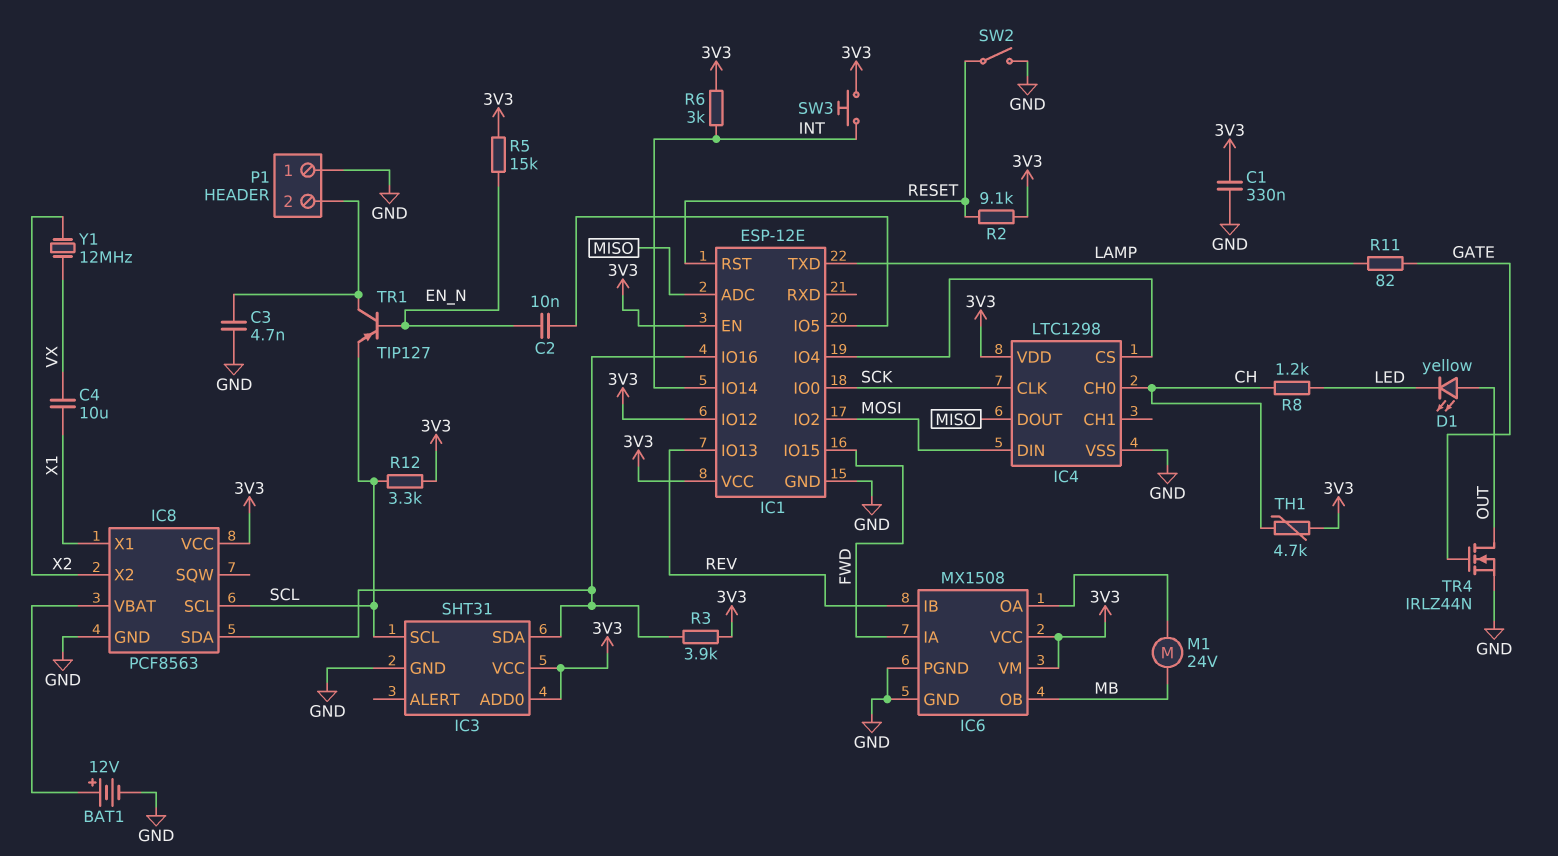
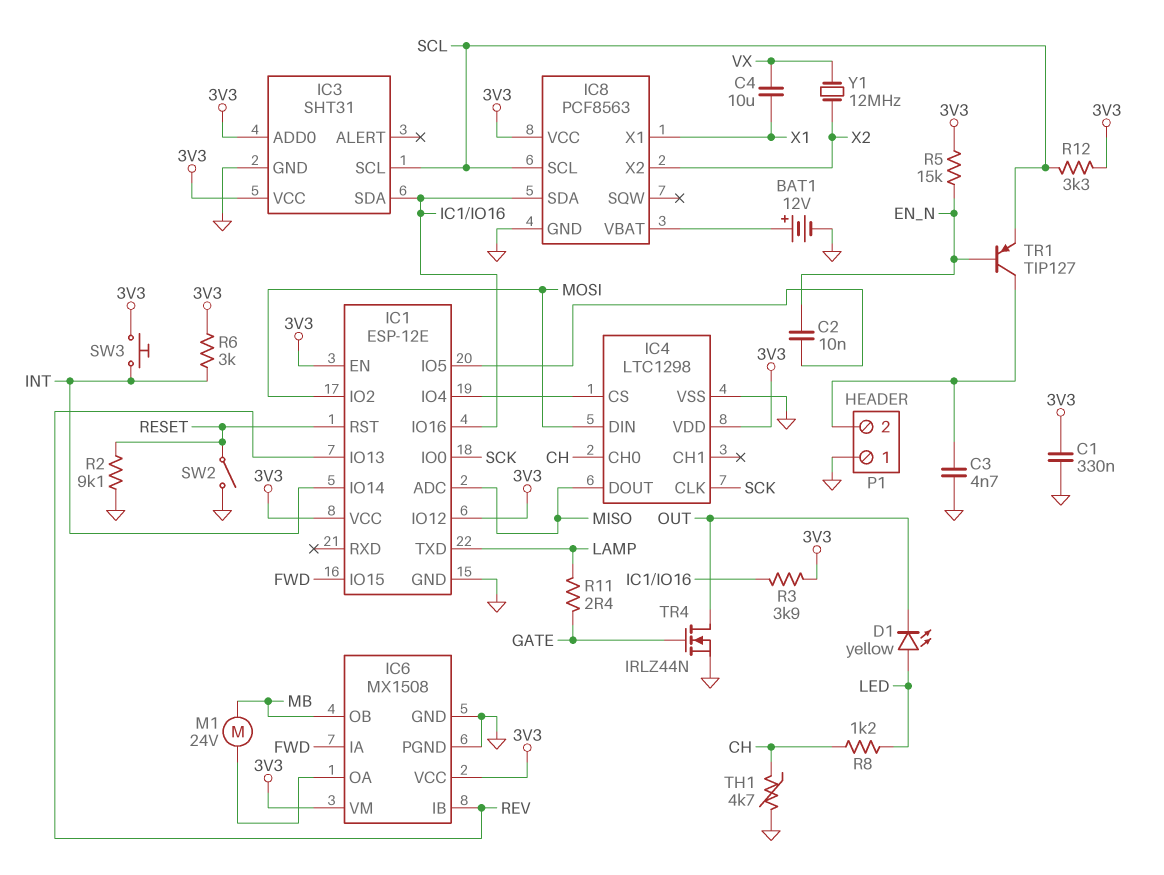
D1: LED yellow (A OUT, K LED) -> LED yellow (A LED, K OUT)
R2: 9.1k (3V3, RESET) -> 9.1k (GND, RESET)
R11: 82 (GATE, LAMP) -> 2.4 (GATE, LAMP)
TH1: 4.7k (3V3, CH) -> 4.7k (CH, GND)

